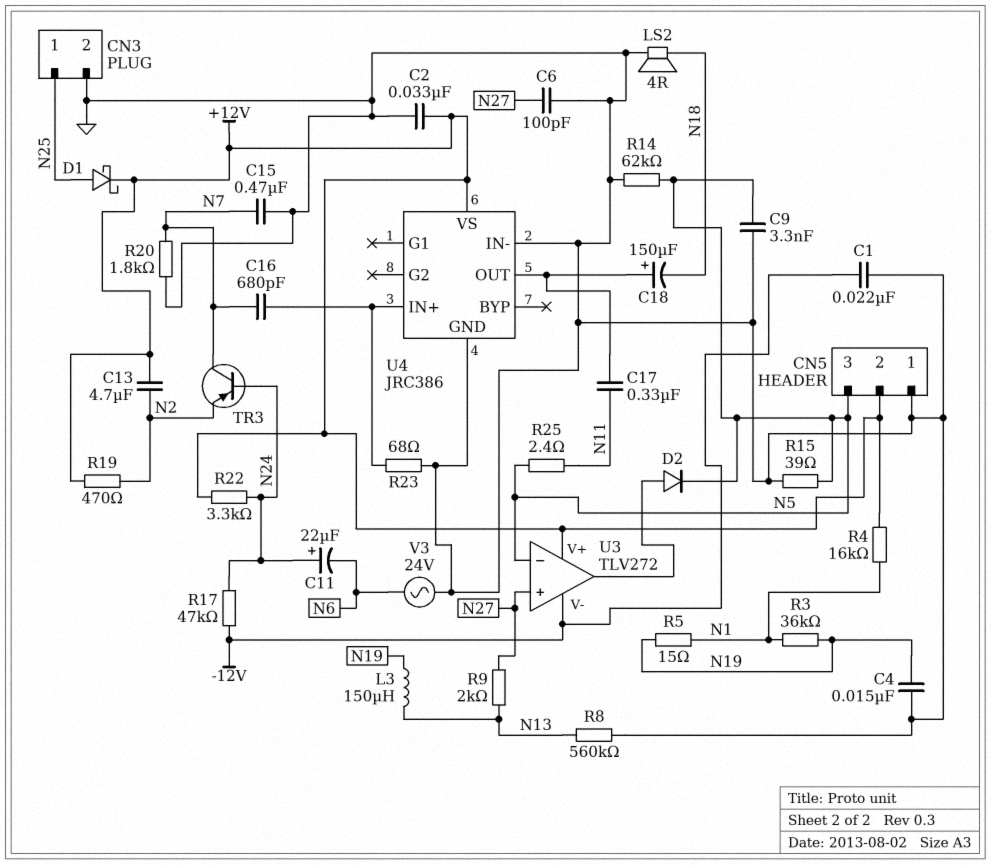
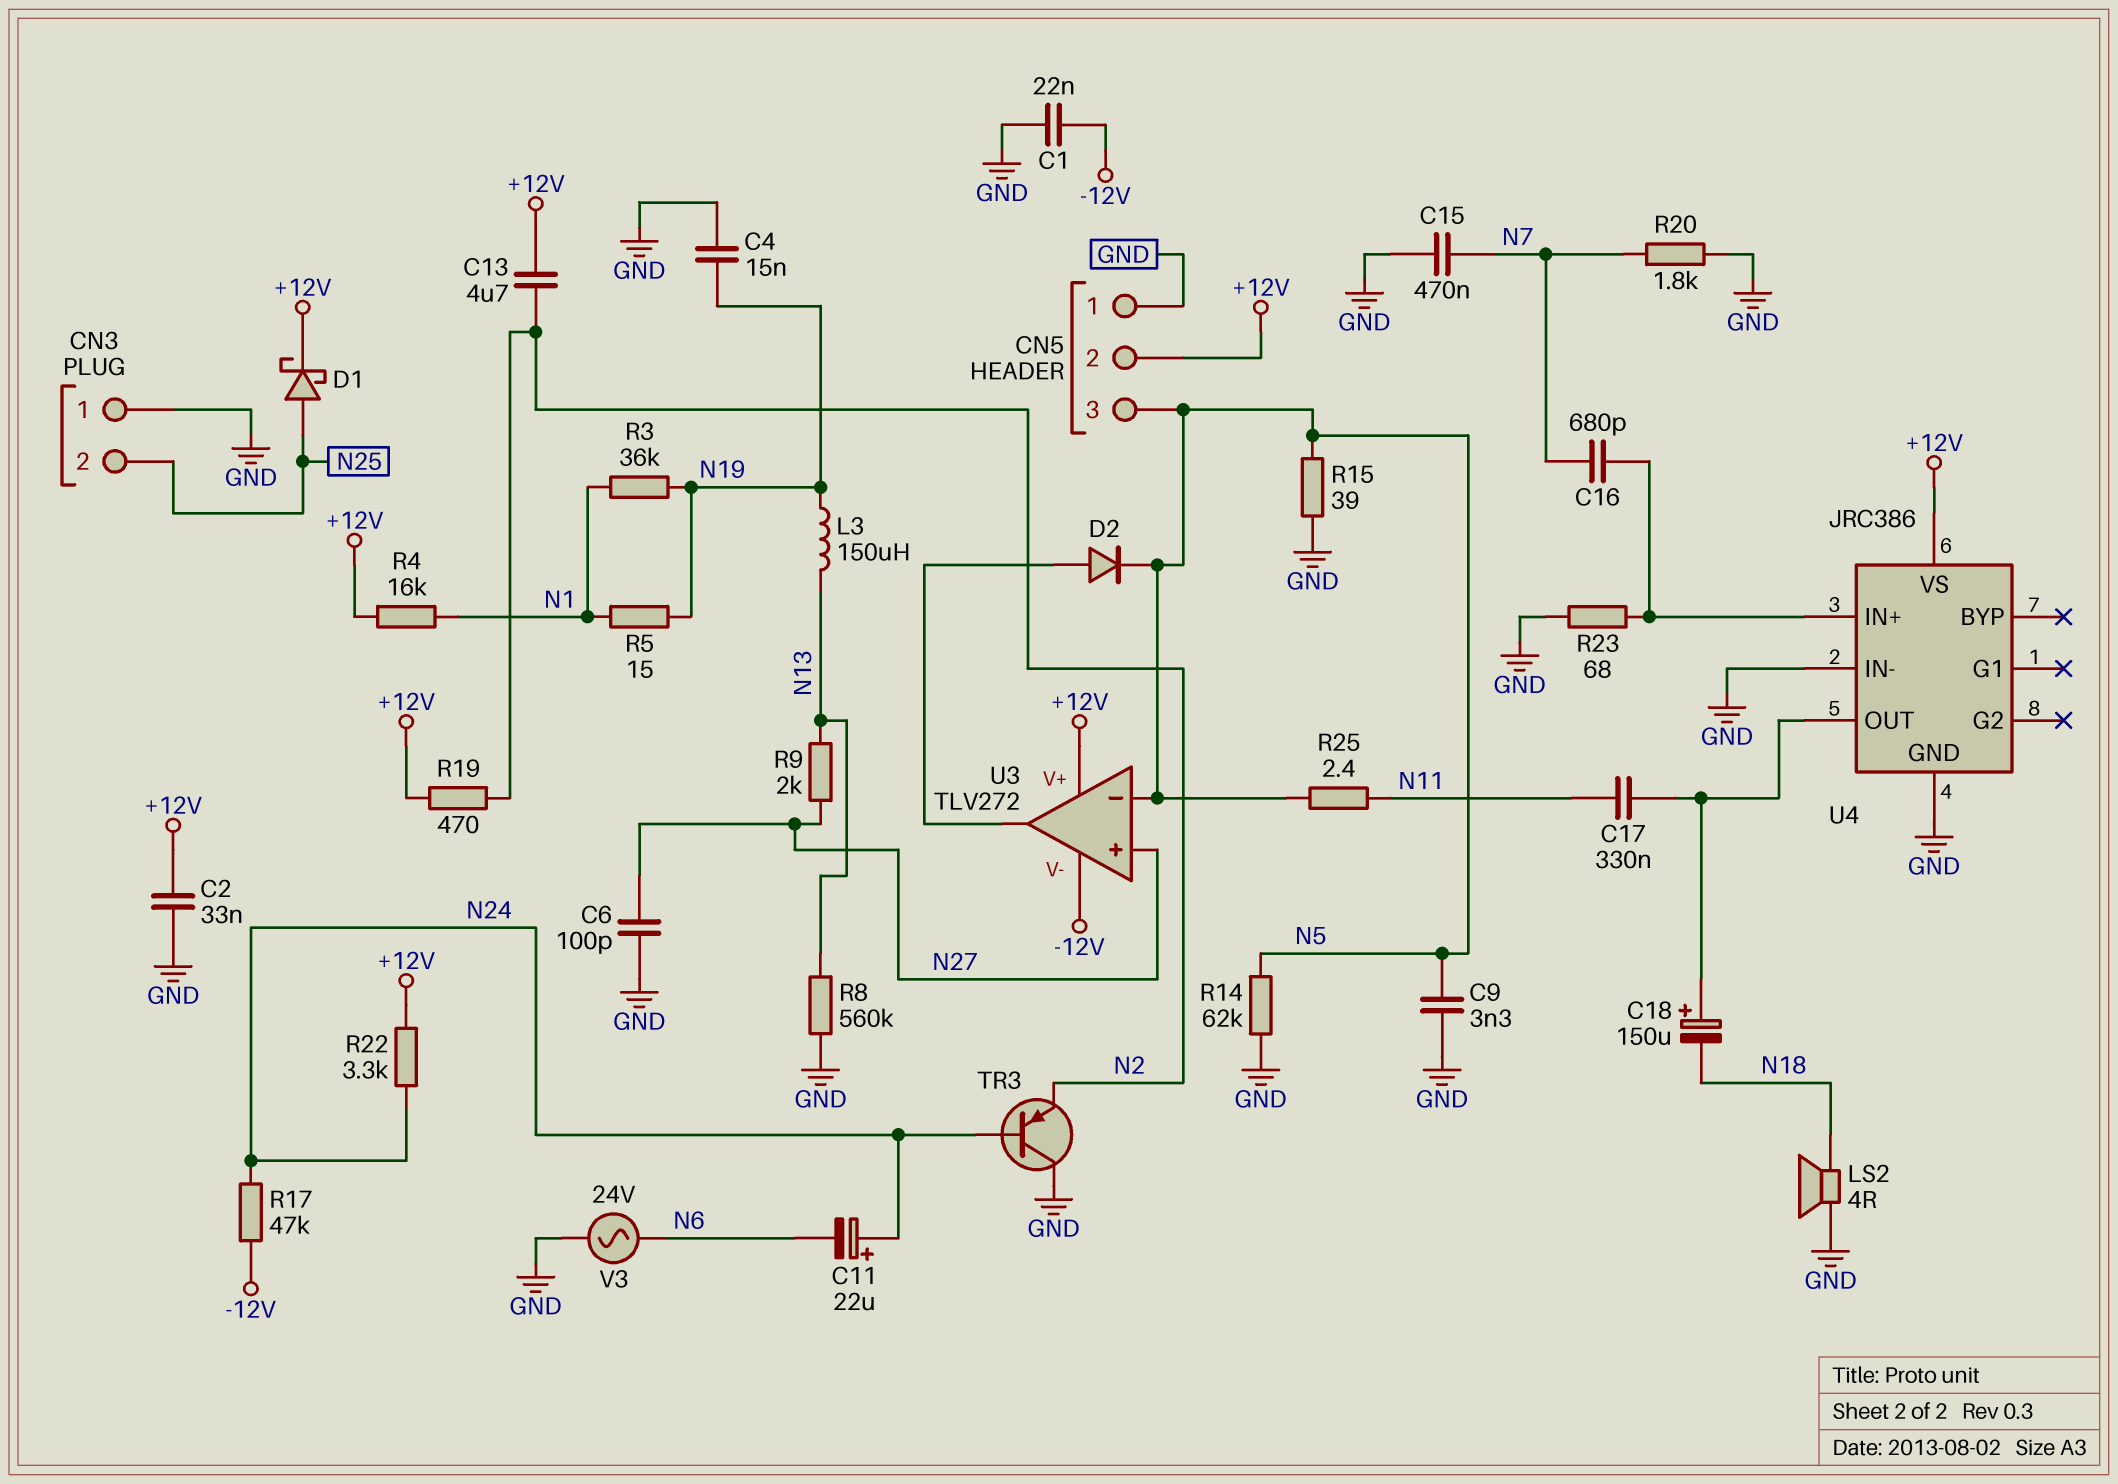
CN3 pin 1: N25 -> GND
CN3 pin 2: GND -> N25
TR3: PNP (B N24, C N7, E N2) -> PNP (B N24, C GND, E N2)

